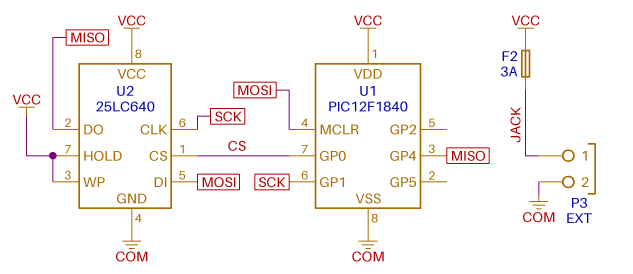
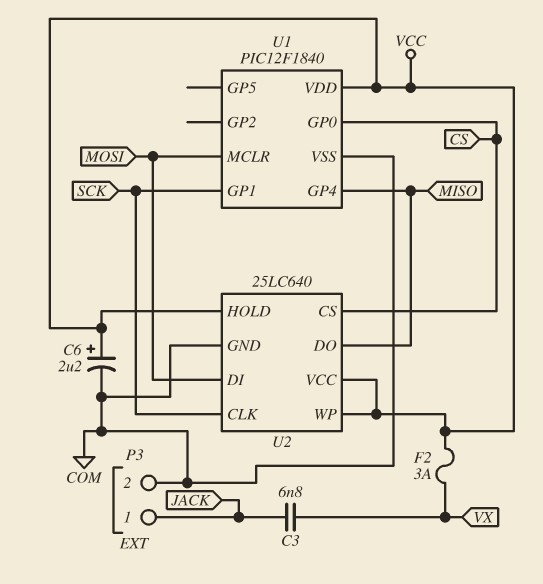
C3: none -> 6.8nF (JACK, VX)
C6: none -> 2.2uF (plus VCC, minus COM)
F2: 3A (JACK, VCC) -> 3A (VCC, VX)

